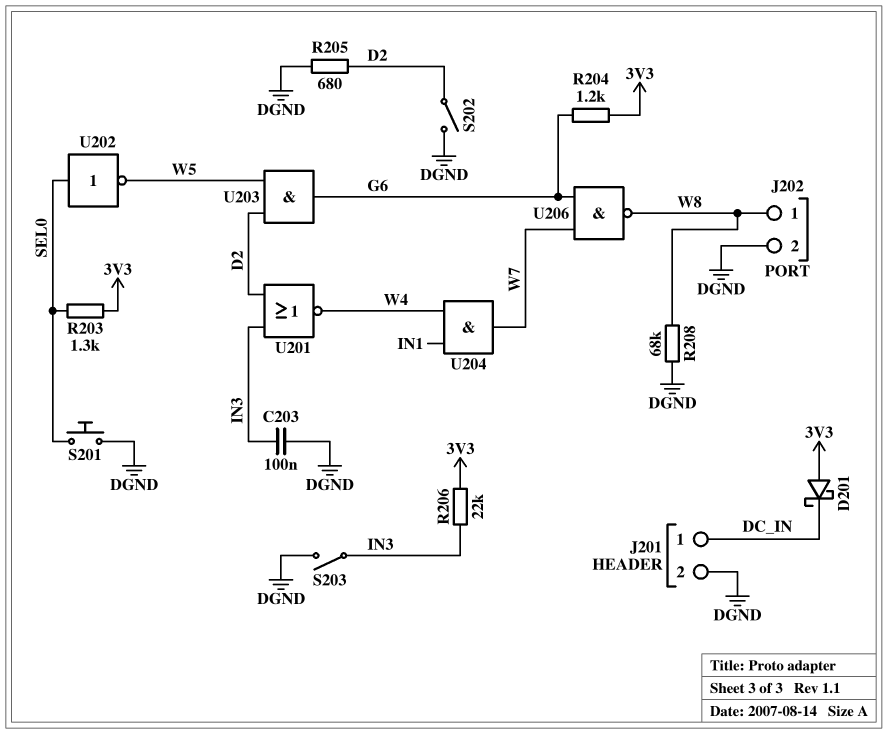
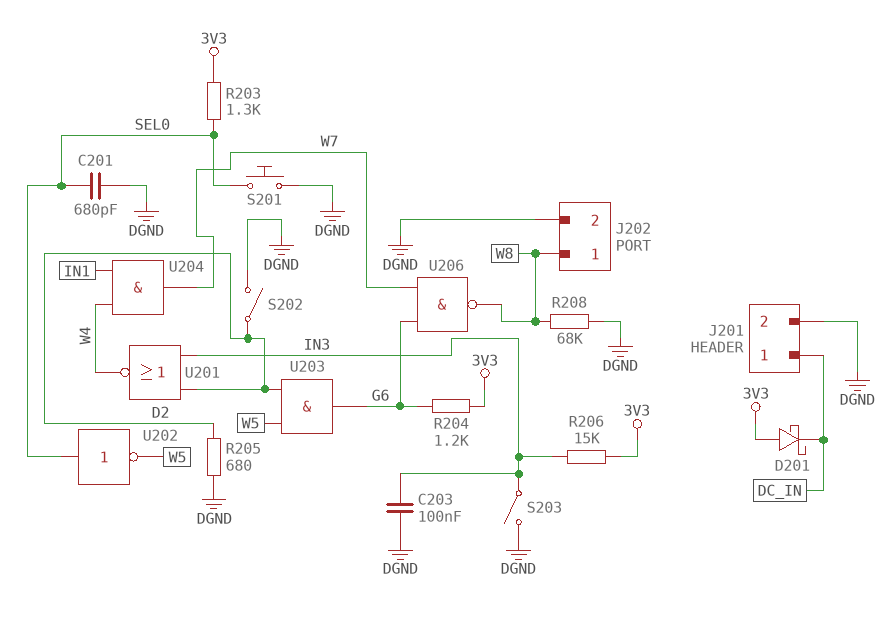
C201: none -> 680pF (DGND, SEL0)
R206: 22k (3V3, IN3) -> 15k (3V3, IN3)

